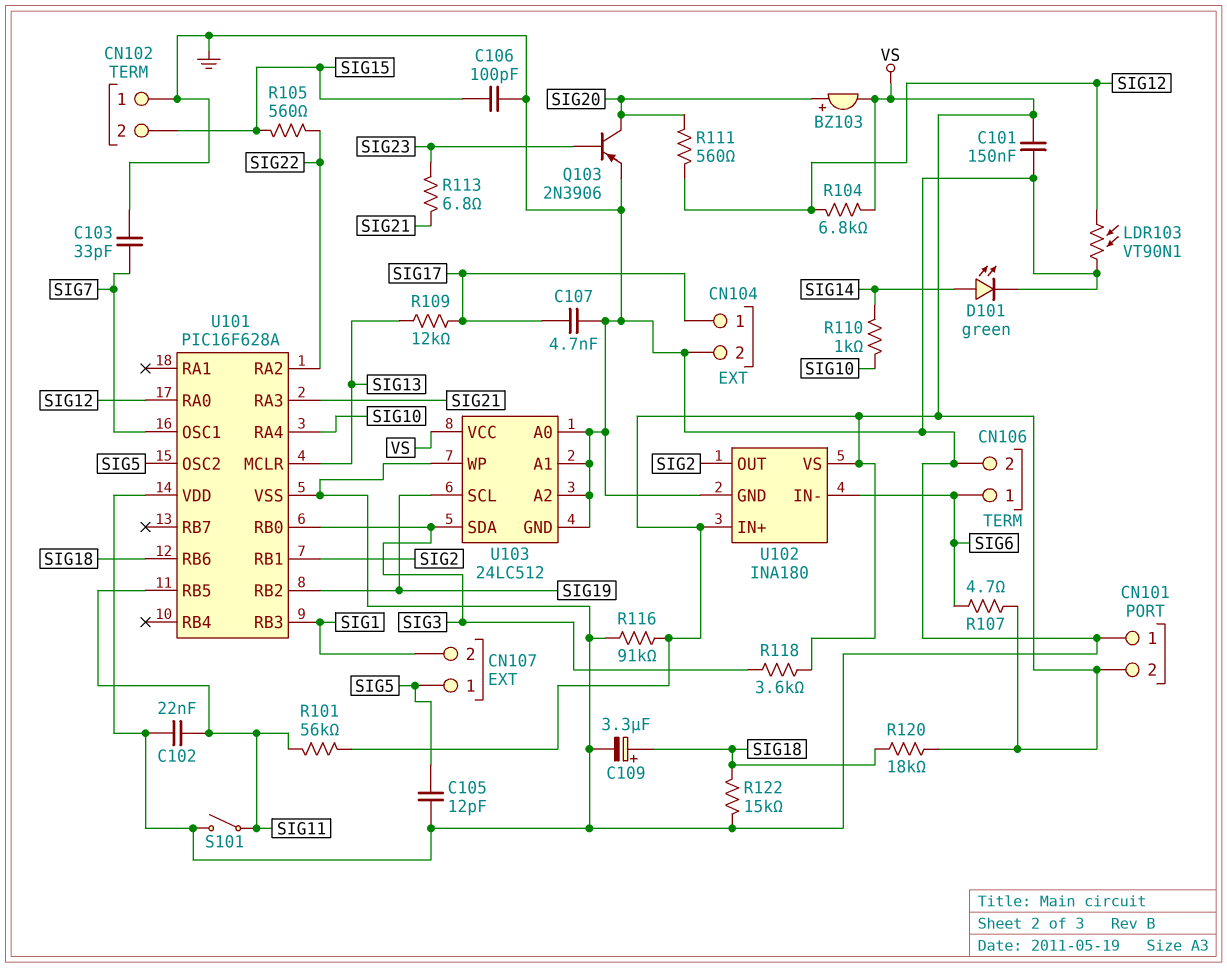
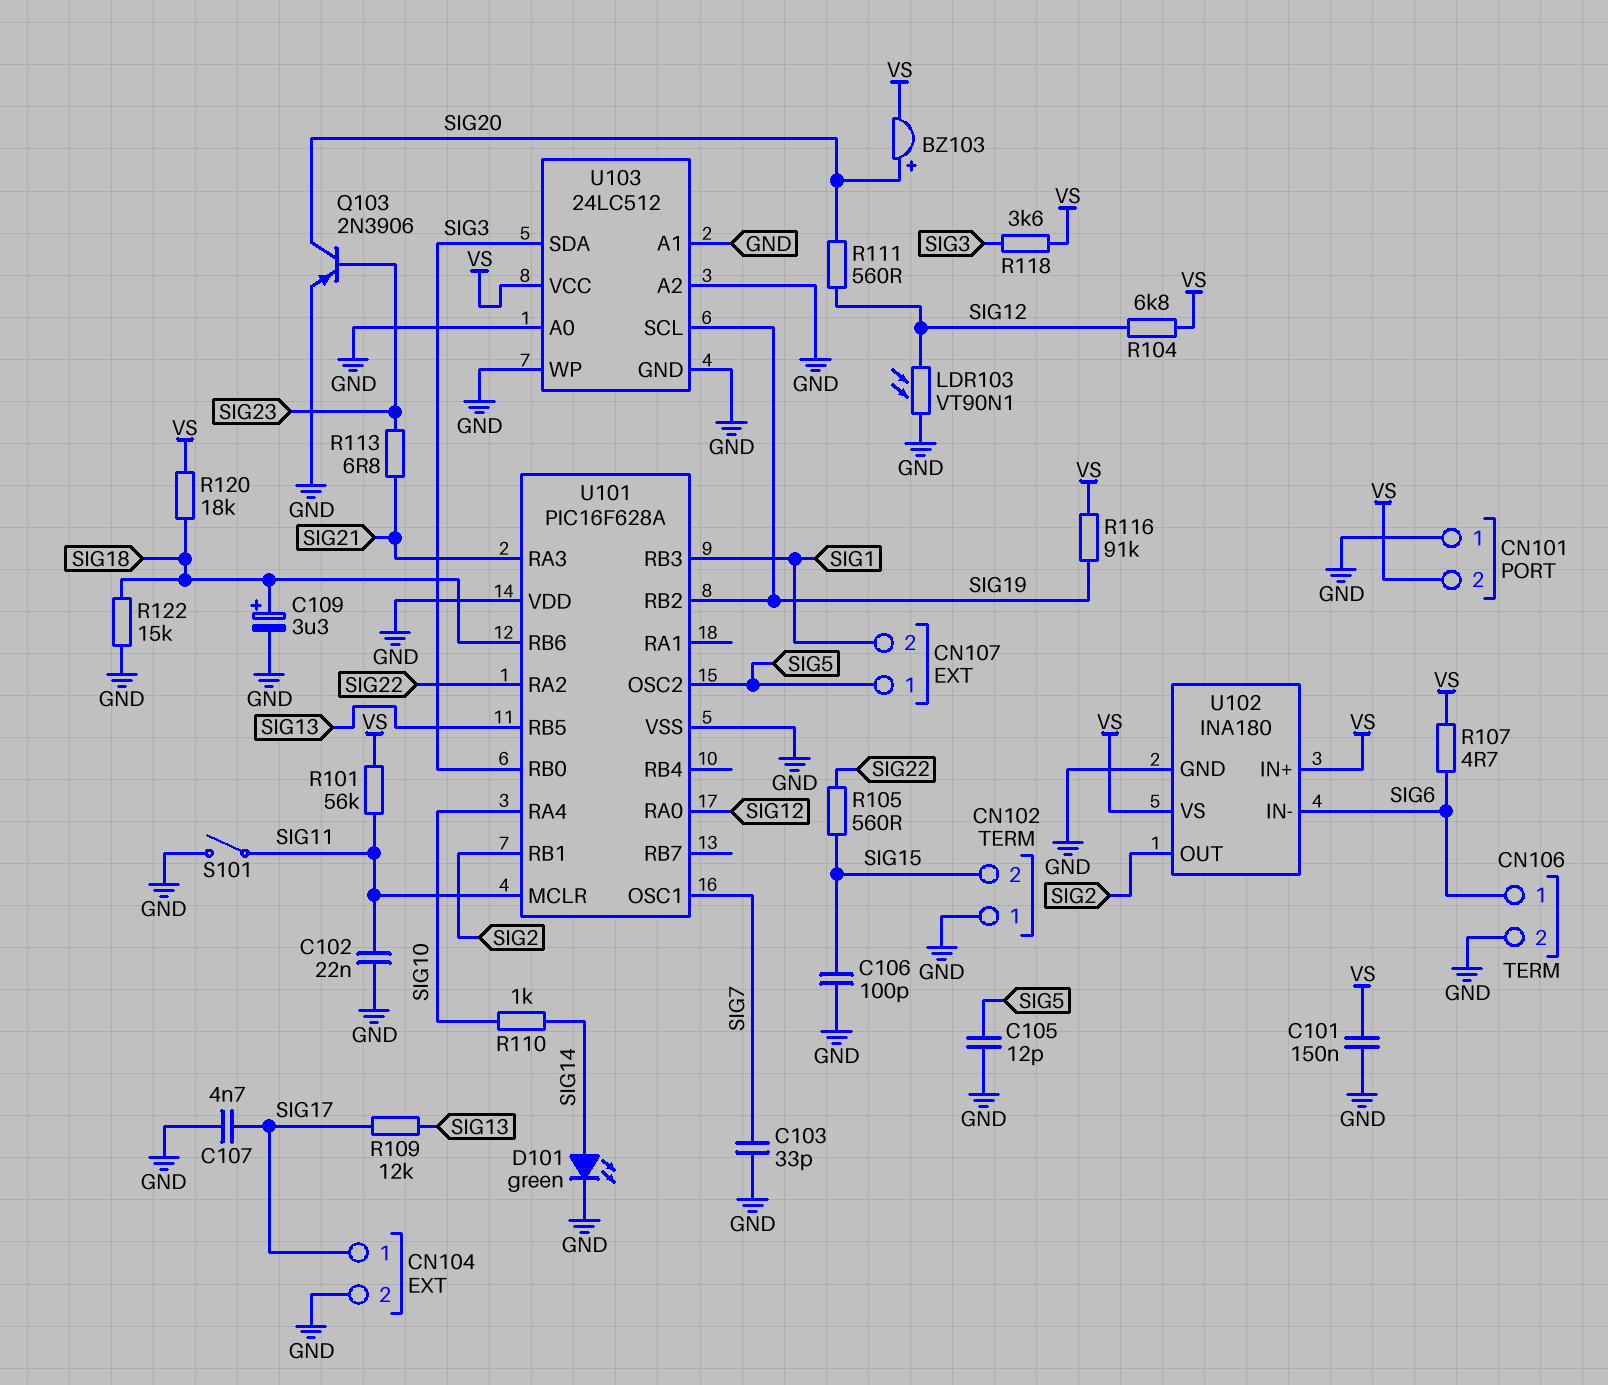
R116: 91k (GND, VS) -> 91k (SIG19, VS)
U101 pin MCLR: SIG13 -> SIG11
U101 pin RB5: SIG11 -> SIG13

